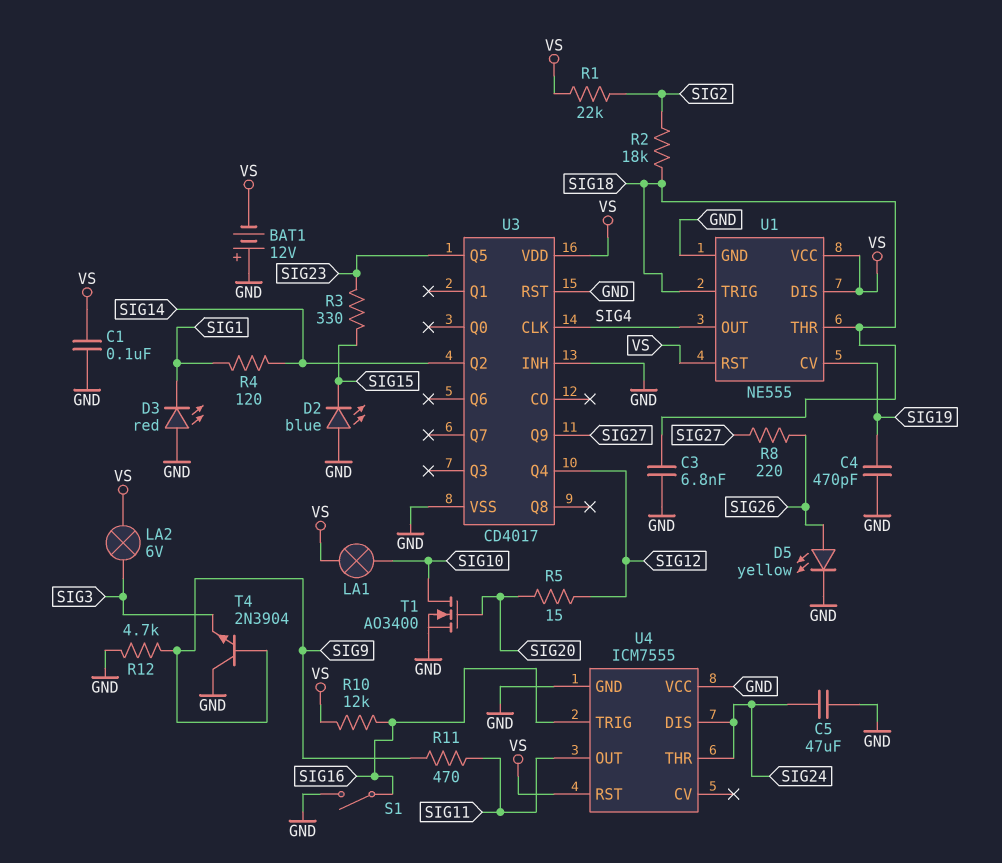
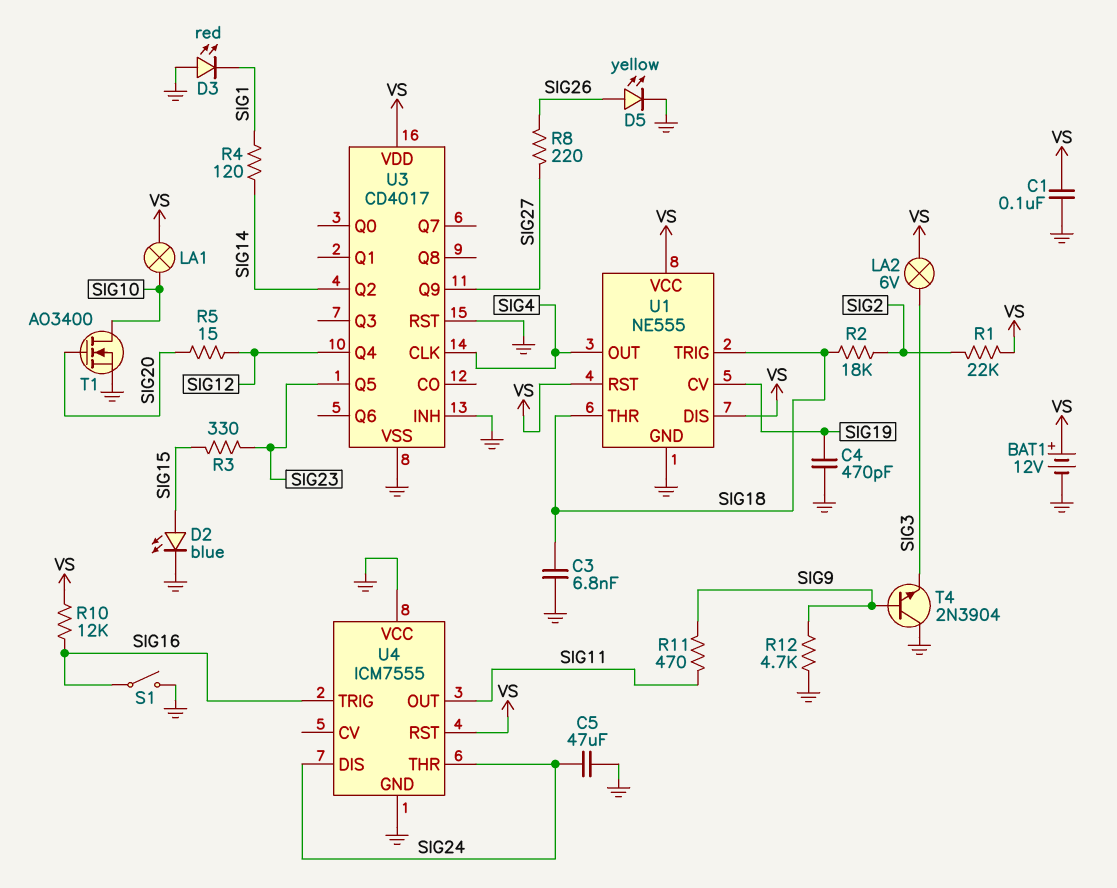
BAT1: 12V (plus GND, minus VS) -> 12V (plus VS, minus GND)
D2: LED blue (A GND, K SIG15) -> LED blue (A SIG15, K GND)

